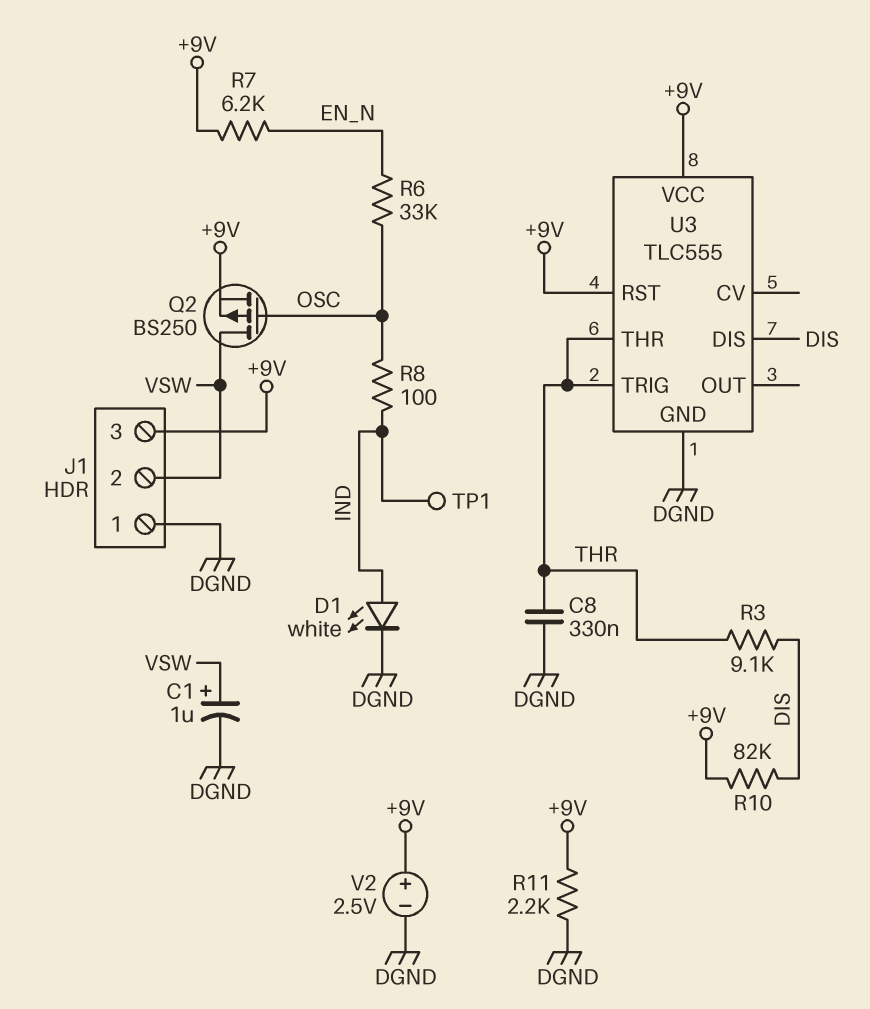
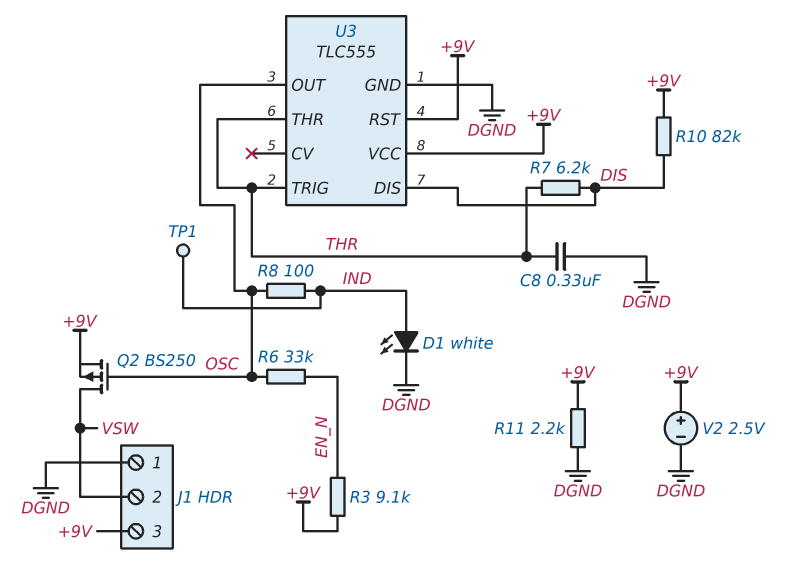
C1: 1uF (plus VSW, minus DGND) -> none
R3: 9.1k (DIS, THR) -> 9.1k (+9V, EN_N)
R7: 6.2k (+9V, EN_N) -> 6.2k (DIS, THR)
U3 pin OUT: none -> OSC

